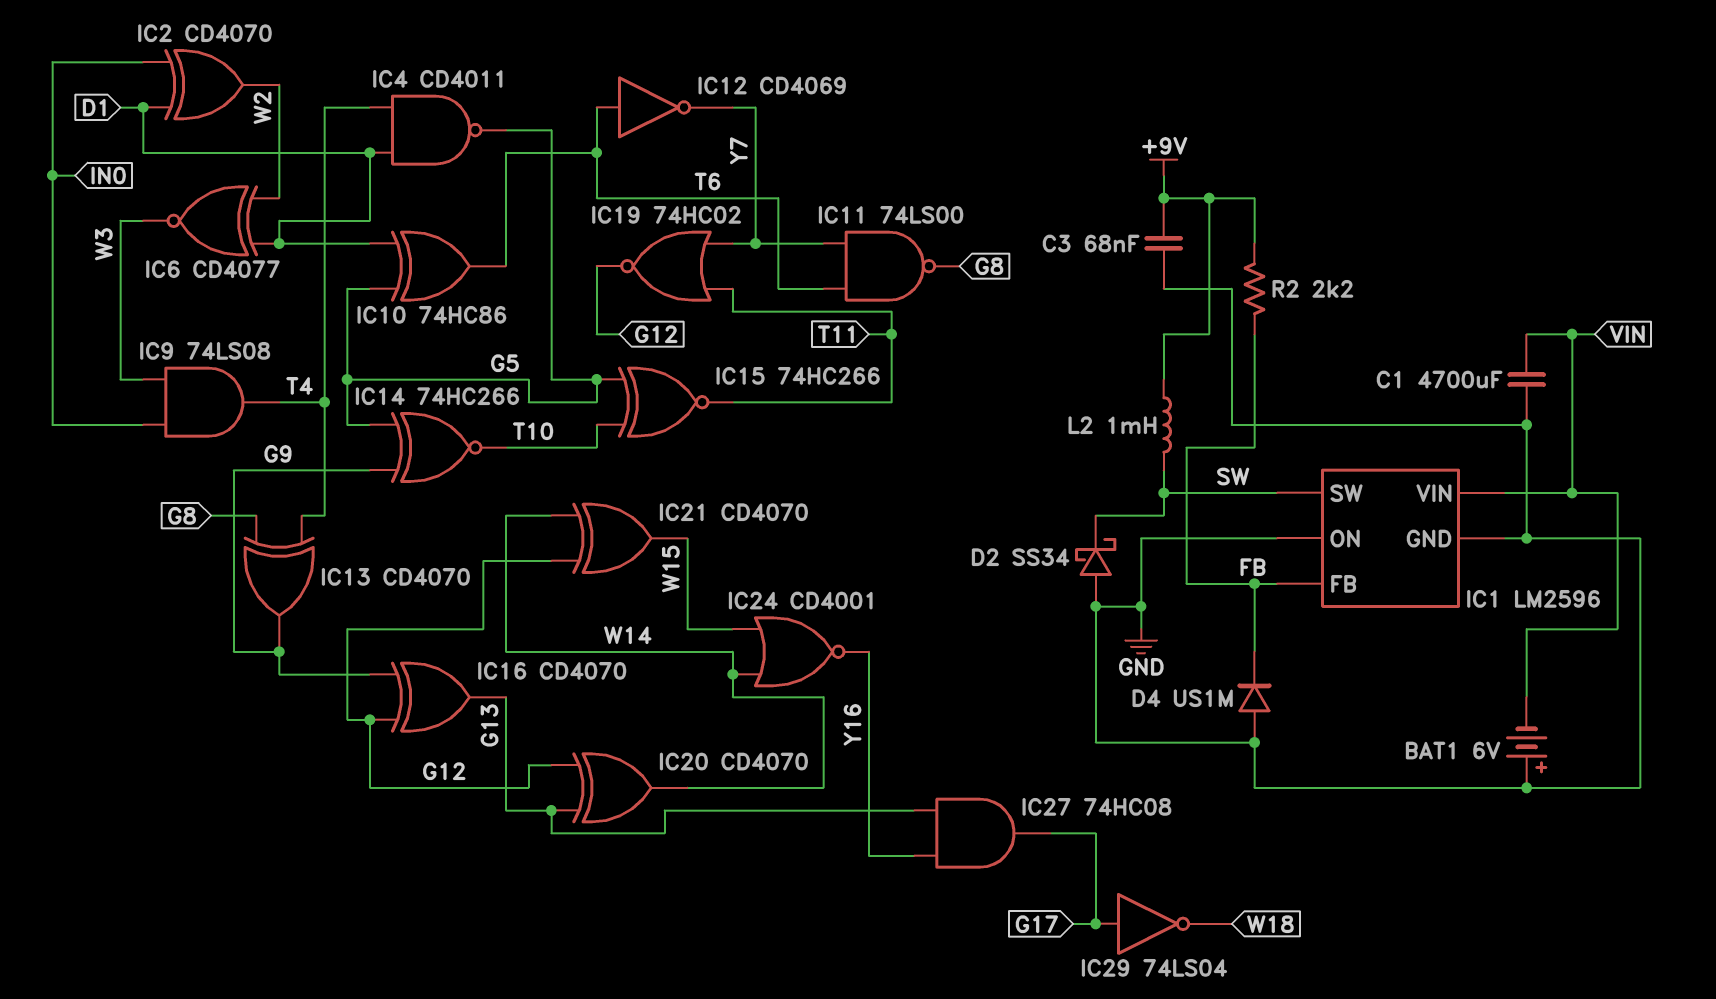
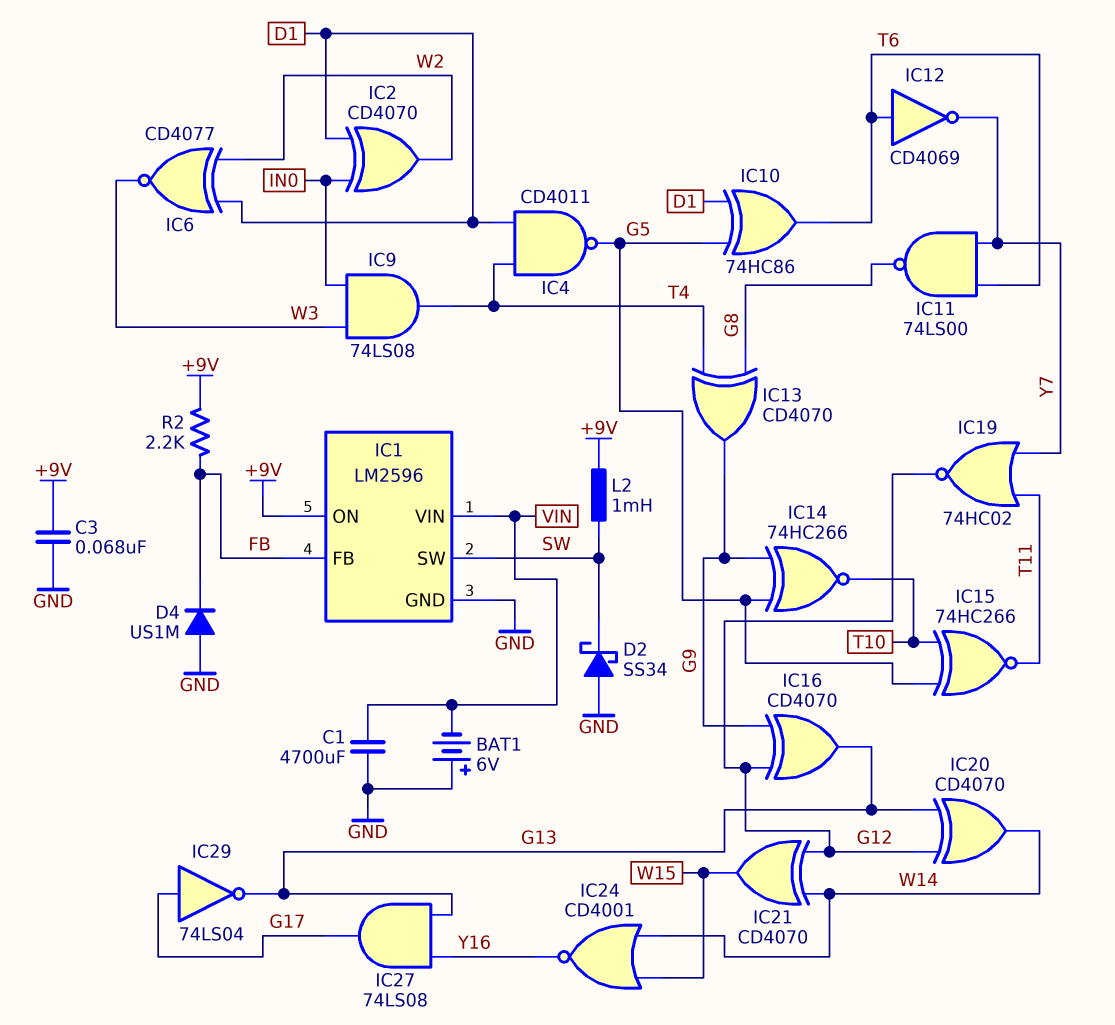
IC1 pin ON: GND -> +9V
IC27: AND 74HC08 (in G13, in Y16, out G17) -> AND 74LS08 (in G13, in Y16, out G17)
IC29: NOT 74LS04 (in G17, out W18) -> NOT 74LS04 (in G17, out G13)

